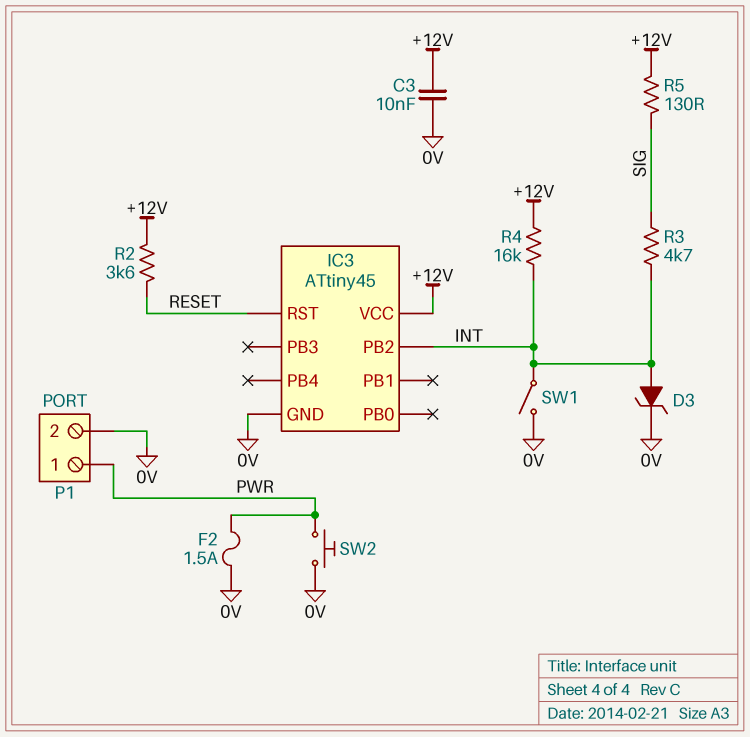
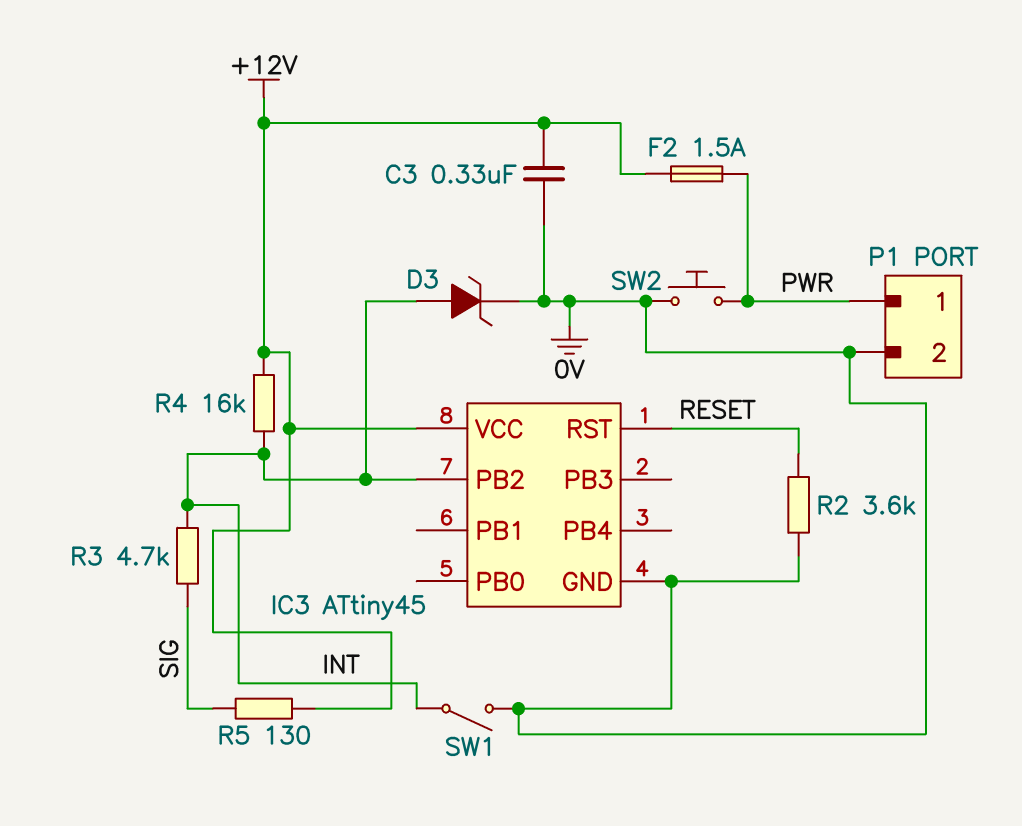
C3: 10nF (+12V, 0V) -> 330nF (+12V, 0V)
F2: 1.5A (0V, PWR) -> 1.5A (+12V, PWR)
R2: 3.6k (+12V, RESET) -> 3.6k (0V, RESET)

